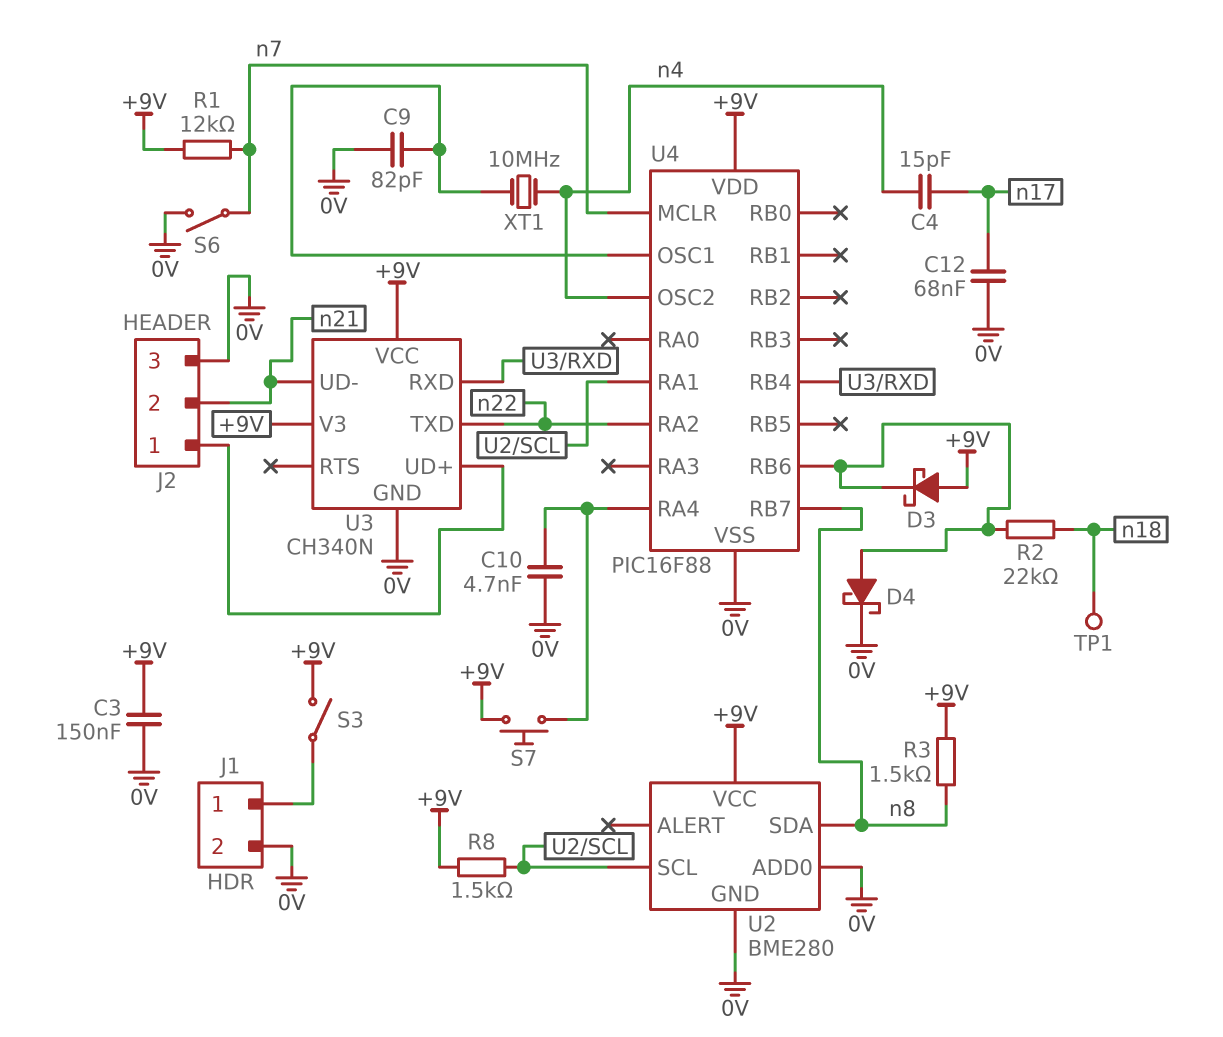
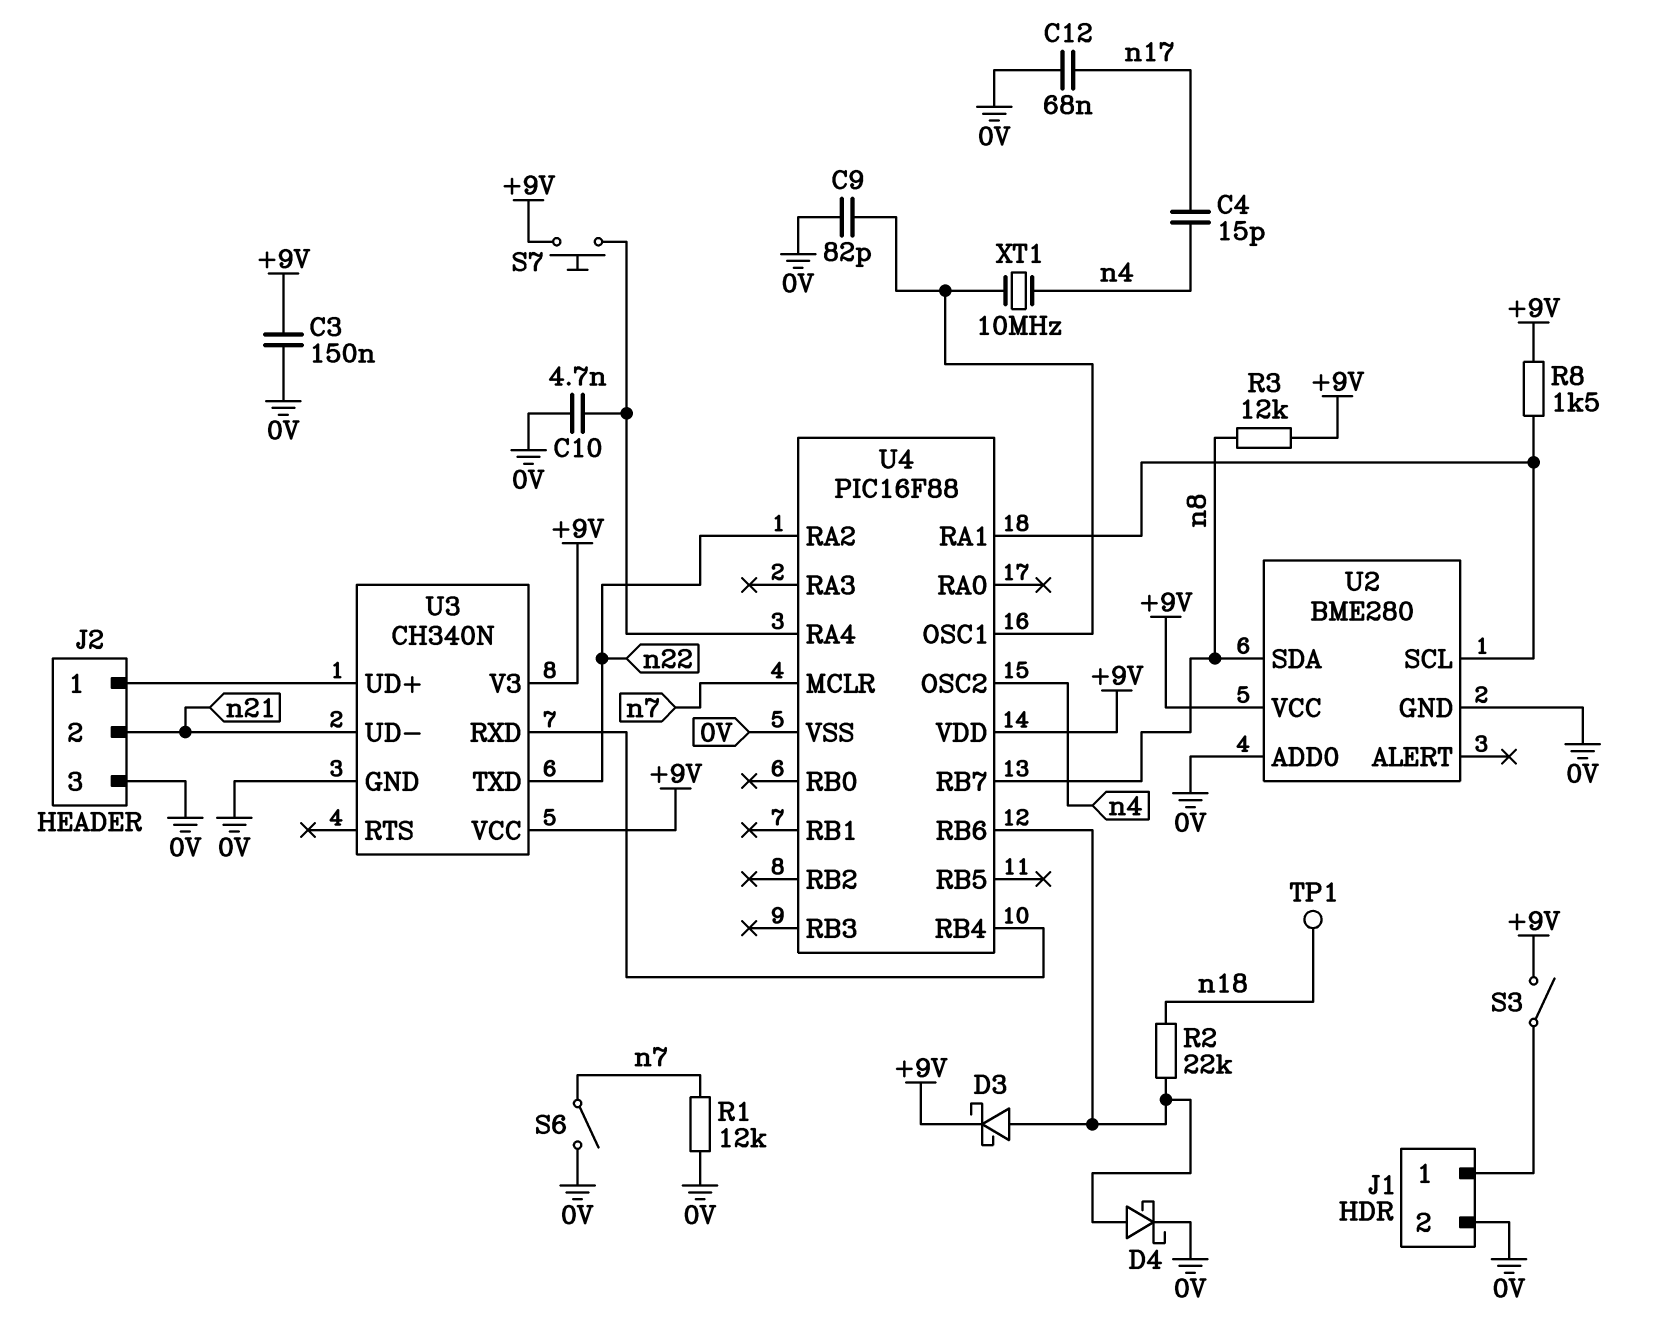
D3: schottky (A +9V, K U4/RB6) -> schottky (A U4/RB6, K +9V)
R1: 12k (+9V, n7) -> 12k (0V, n7)
R3: 1.5k (+9V, n8) -> 12k (+9V, n8)

